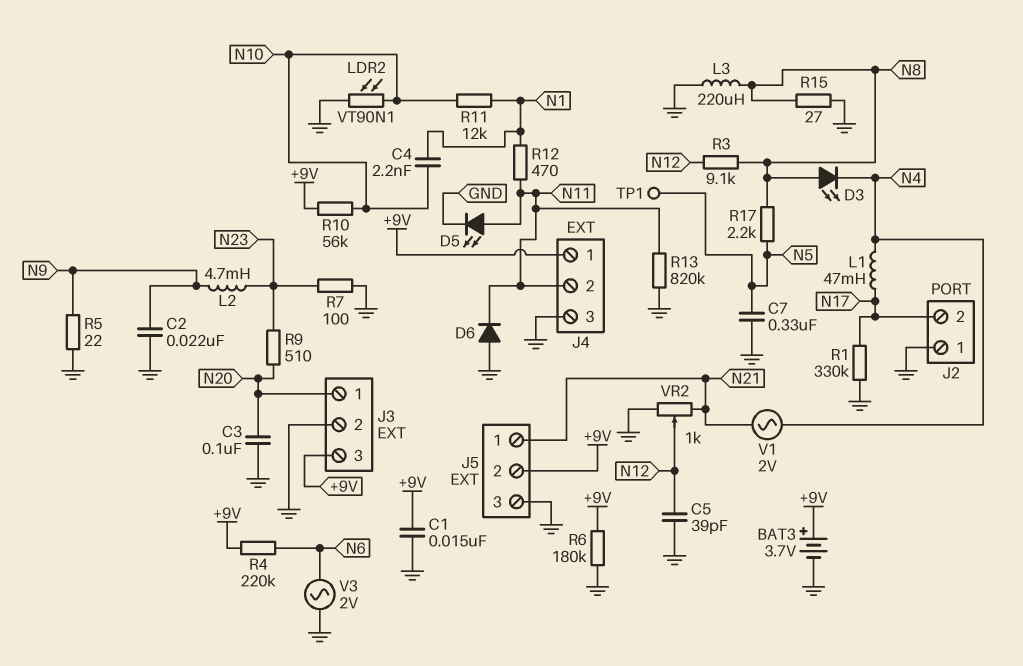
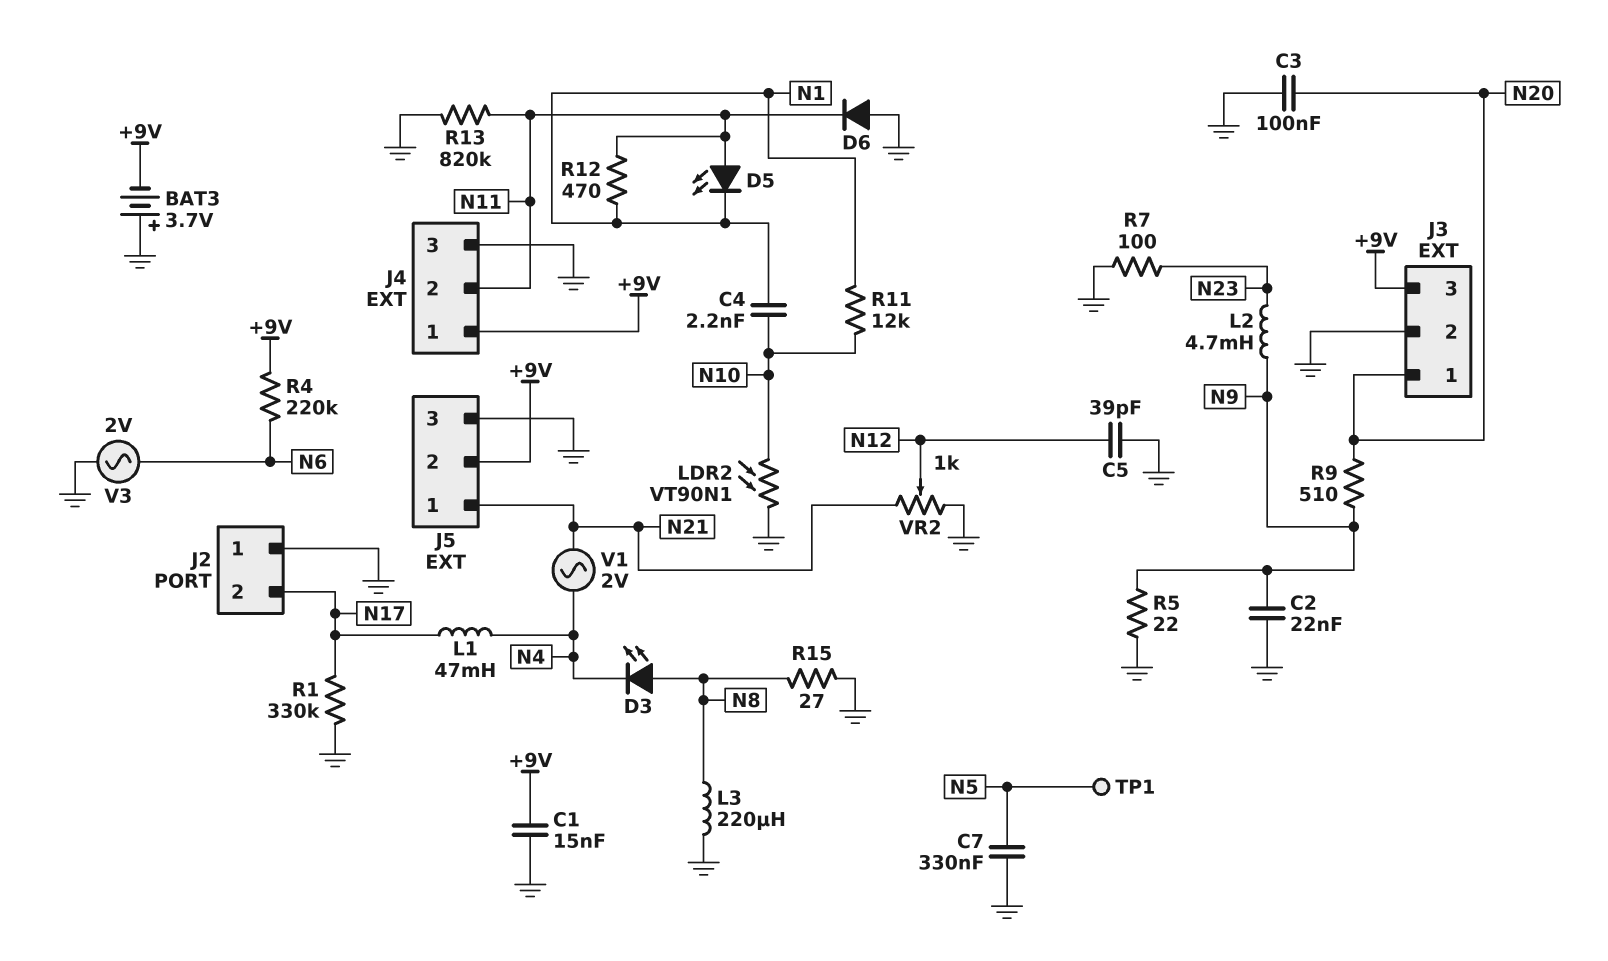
BAT3: 3.7V (plus +9V, minus GND) -> 3.7V (plus GND, minus +9V)
D5: LED (A N11, K GND) -> LED (A N11, K N1)
R3: 9.1k (N8, N12) -> none
R6: 180k (+9V, GND) -> none
R9: 510 (N20, N23) -> 510 (N9, N20)
R10: 56k (+9V, N10) -> none
R17: 2.2k (N5, N8) -> none

